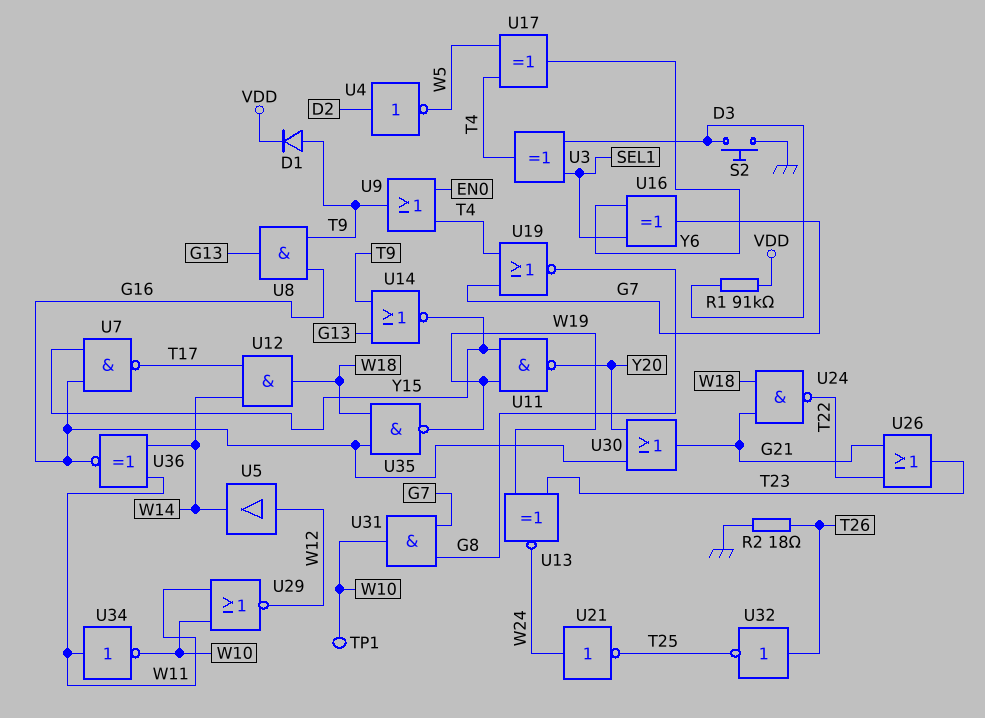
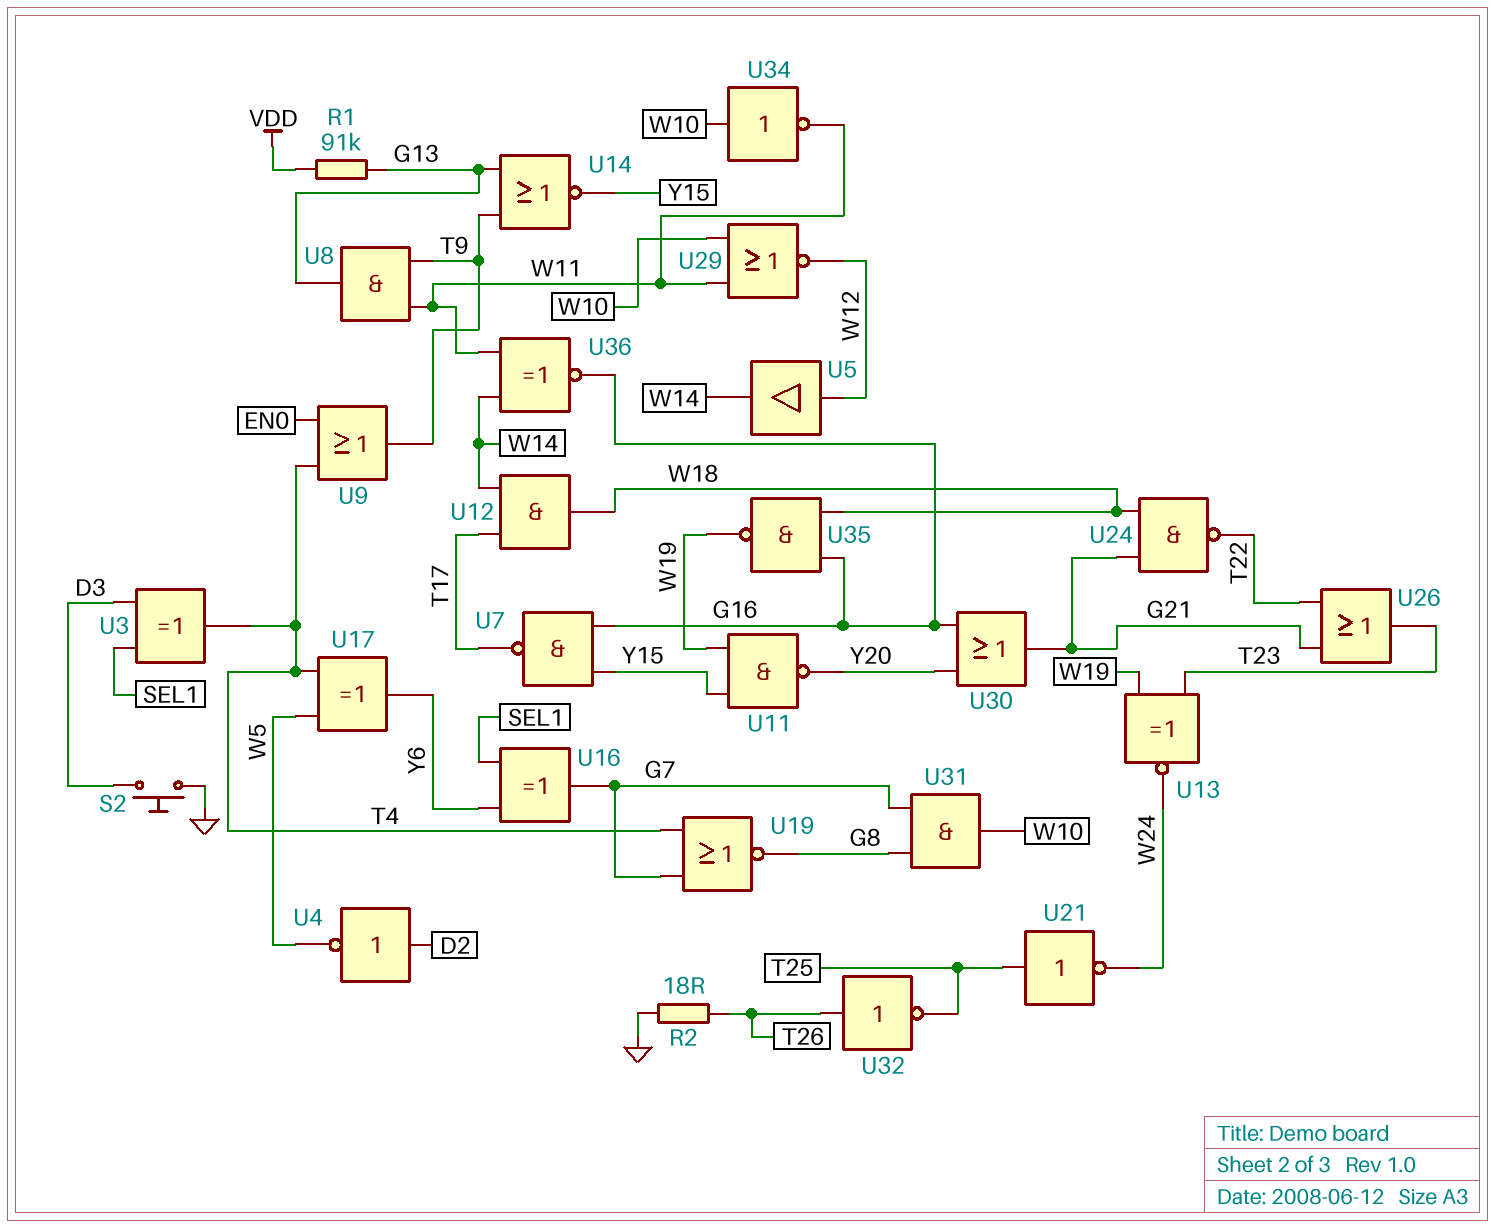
D1: diode (A T9, K VDD) -> none
R1: 91k (D3, VDD) -> 91k (G13, VDD)
TP1: test point (W10) -> none
U8: AND (in G16, in T9, out G13) -> AND (in T9, in W11, out G13)
U21: NOT (in W24, out T25) -> NOT (in T25, out W24)
U34: NOT (in W11, out W10) -> NOT (in W10, out W11)

